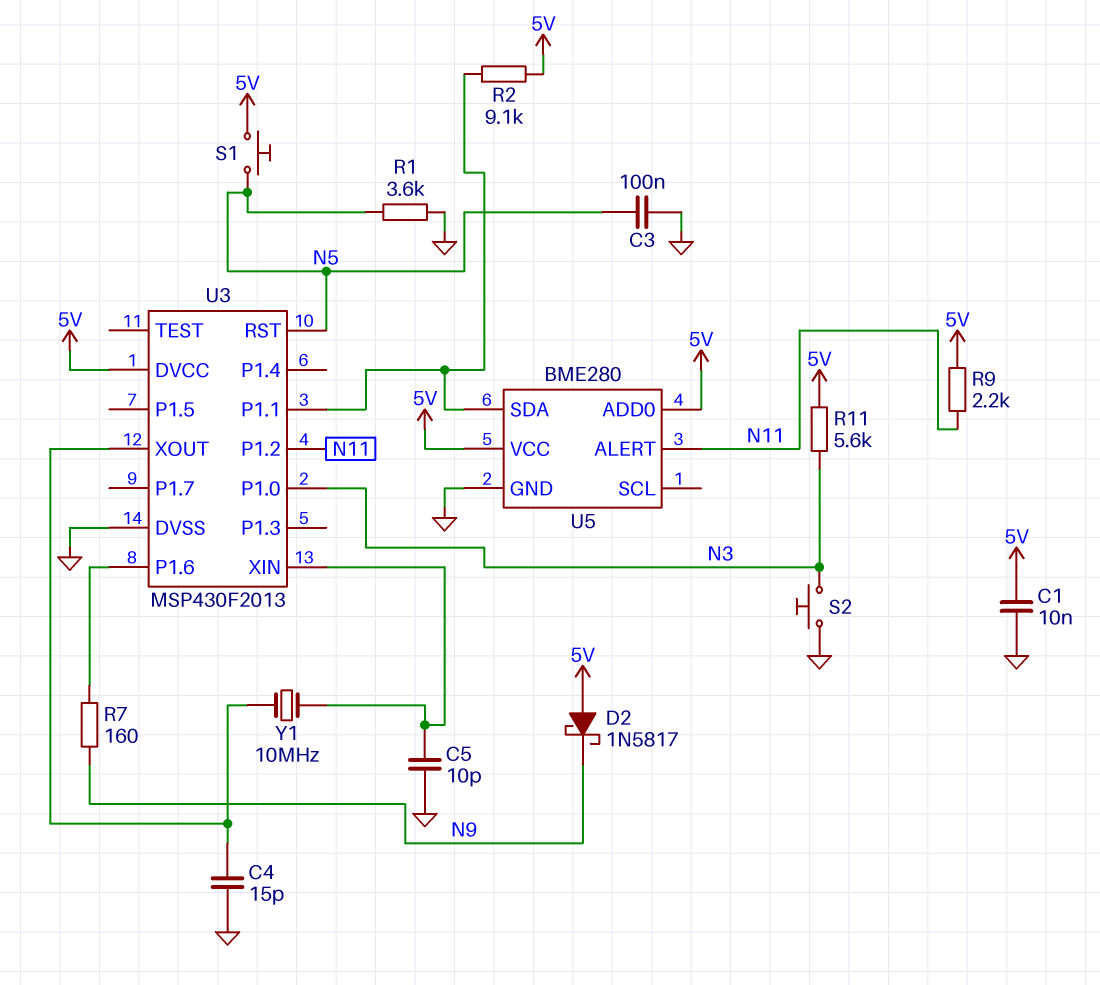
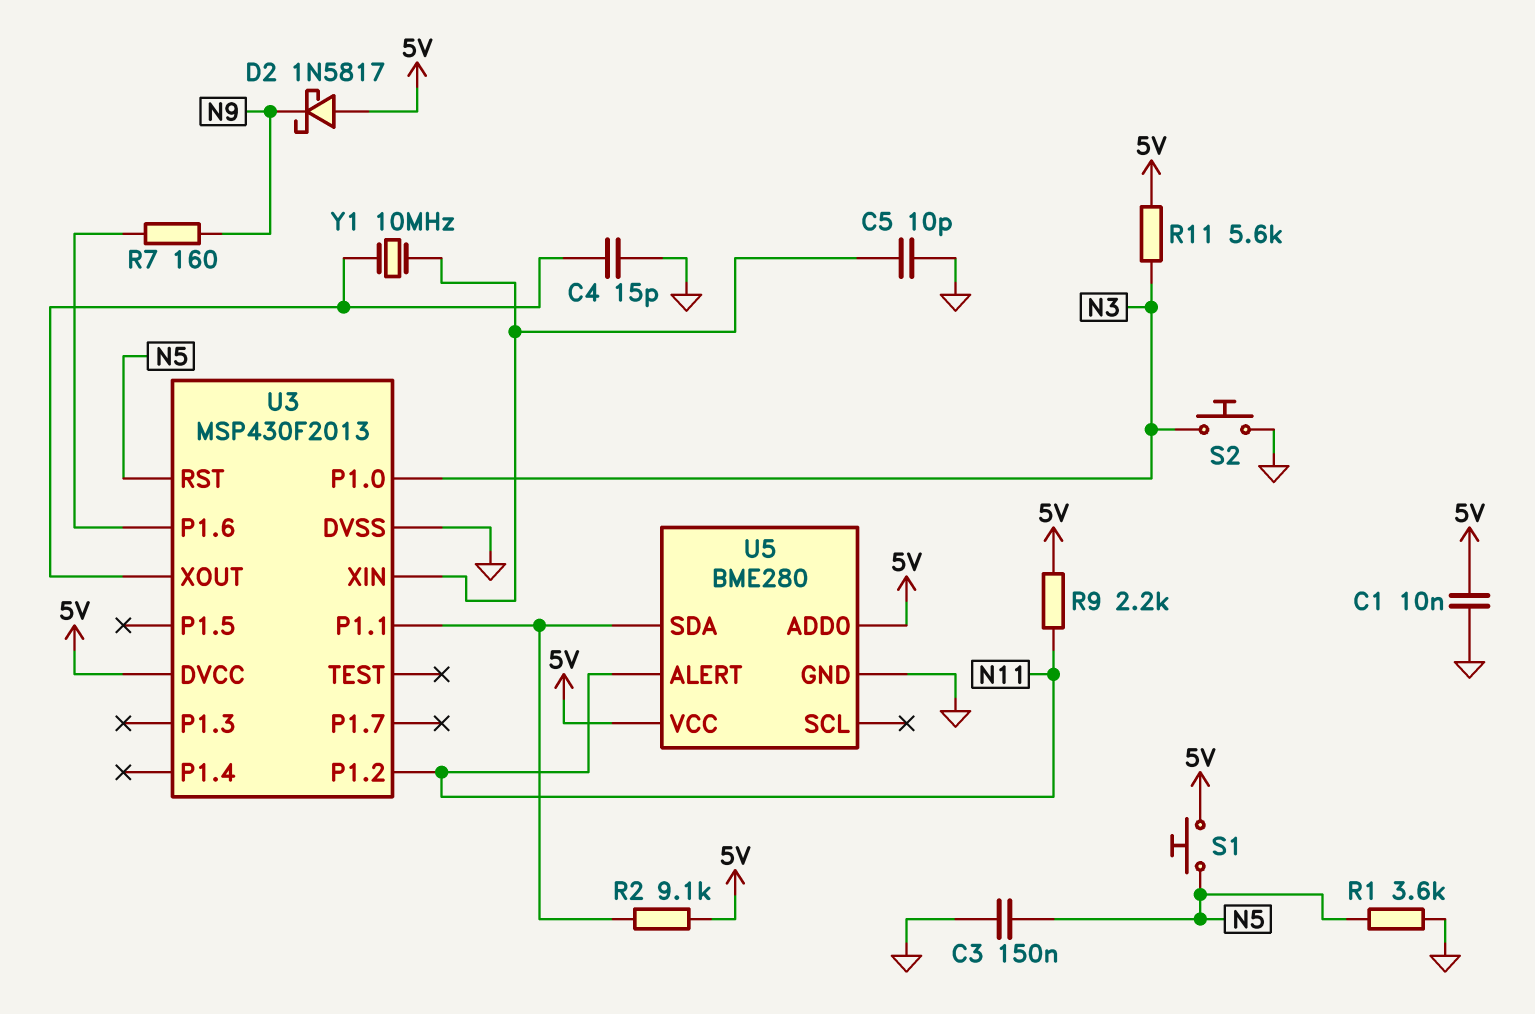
C3: 100nF (GND, N5) -> 150nF (GND, N5)

